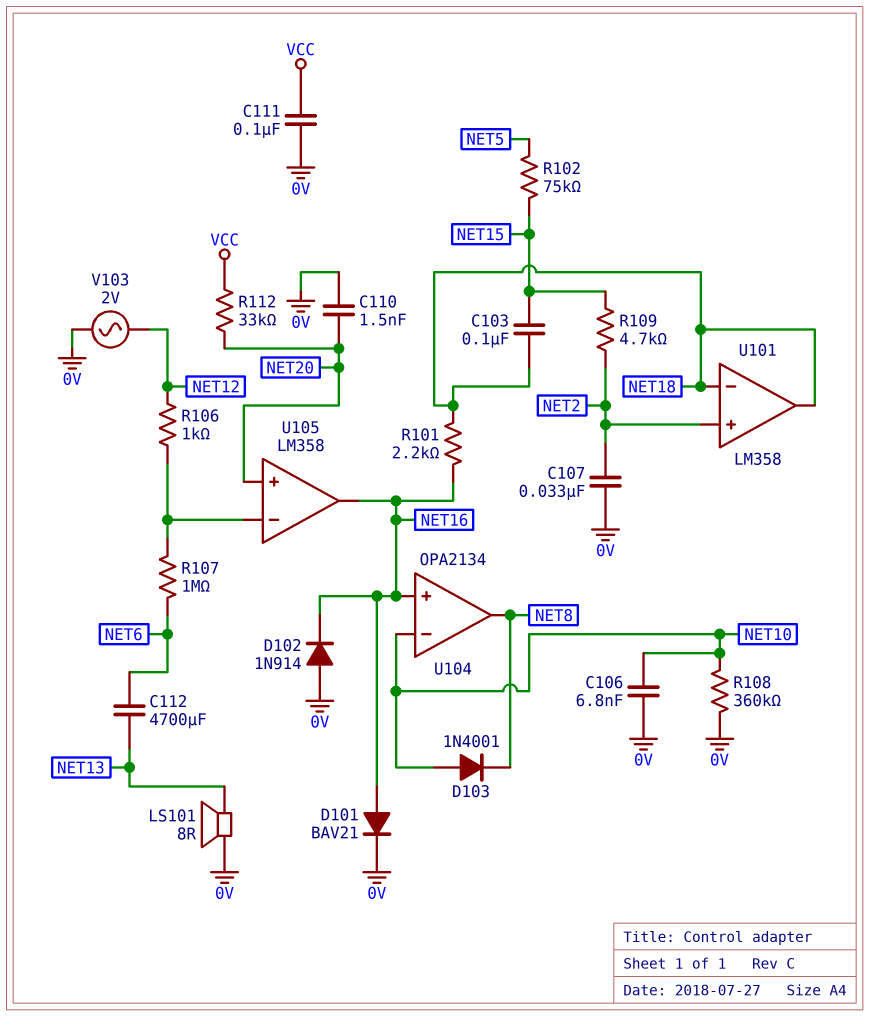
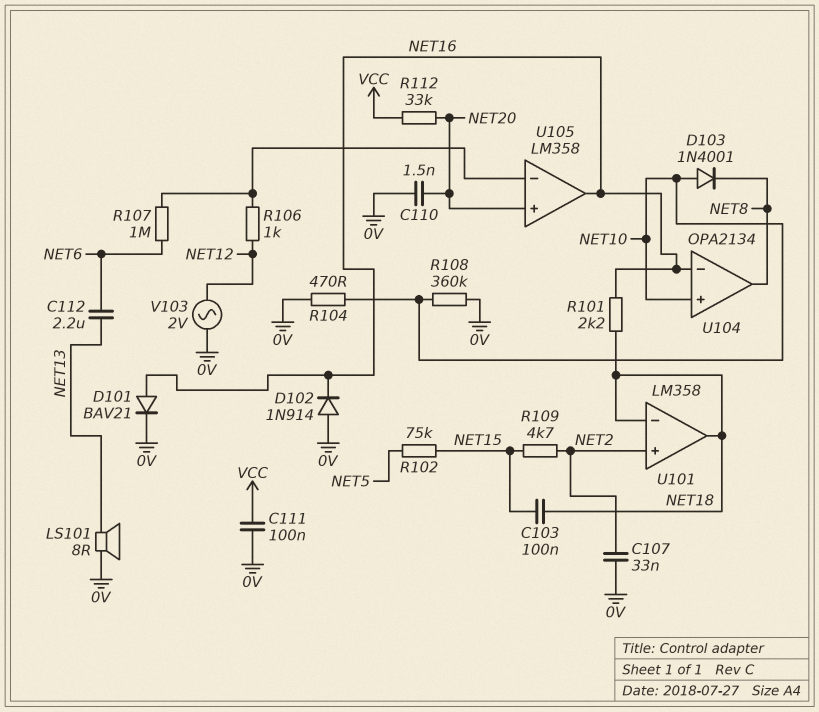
C106: 6.8nF (0V, NET10) -> none
C112: 4700uF (NET6, NET13) -> 2.2uF (NET6, NET13)
R104: none -> 470 (0V, NET10)
U104 pin in+: NET16 -> NET10
U104 pin in-: NET10 -> NET16

